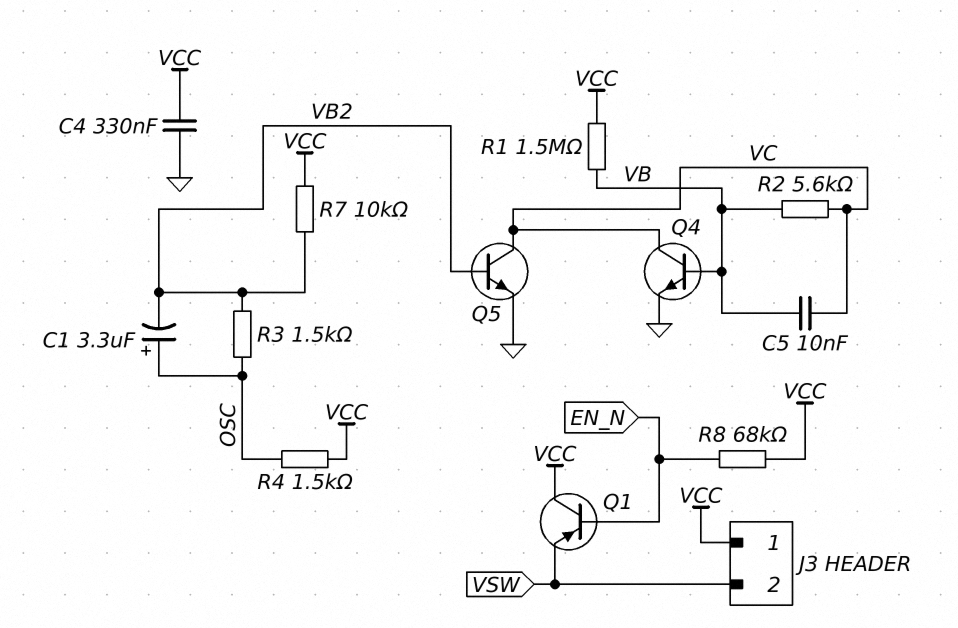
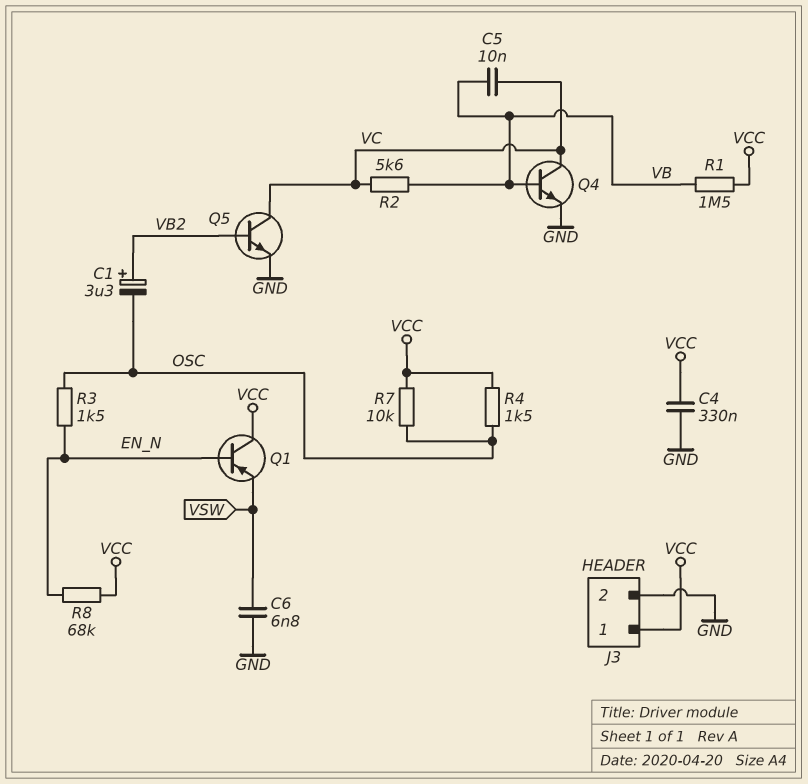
C1: 3.3uF (plus OSC, minus VB2) -> 3.3uF (plus VB2, minus OSC)
C6: none -> 6.8nF (GND, VSW)
J3 pin 2: VSW -> GND
R3: 1.5k (OSC, VB2) -> 1.5k (EN_N, OSC)
R7: 10k (VB2, VCC) -> 10k (OSC, VCC)

